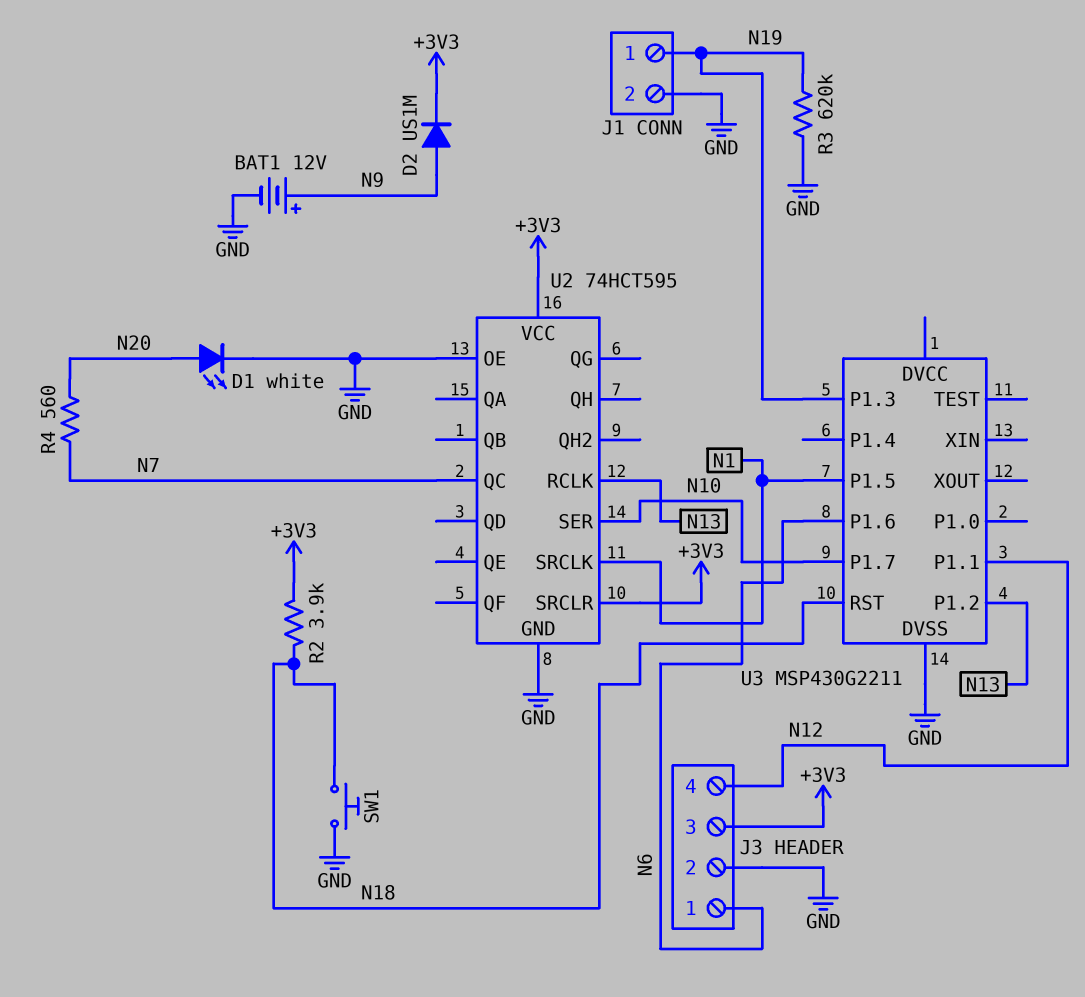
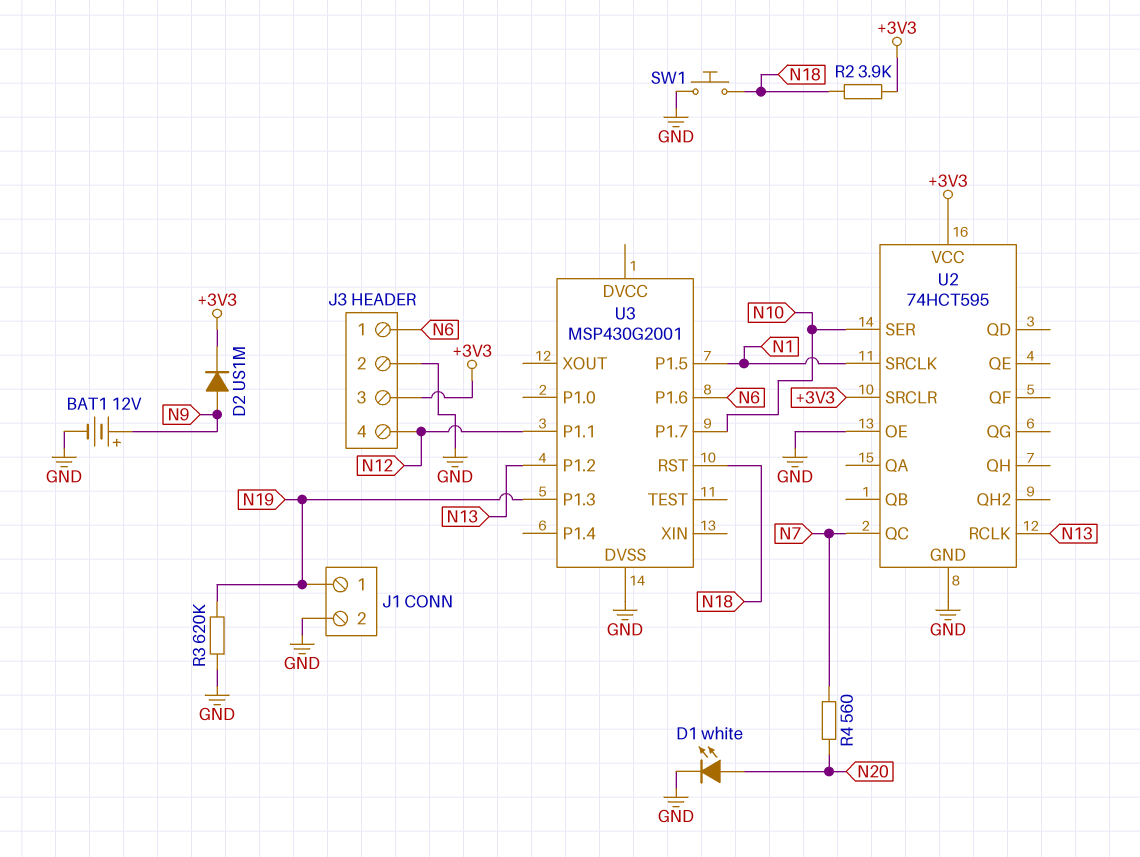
U3: MSP430G2211 -> MSP430G2001

